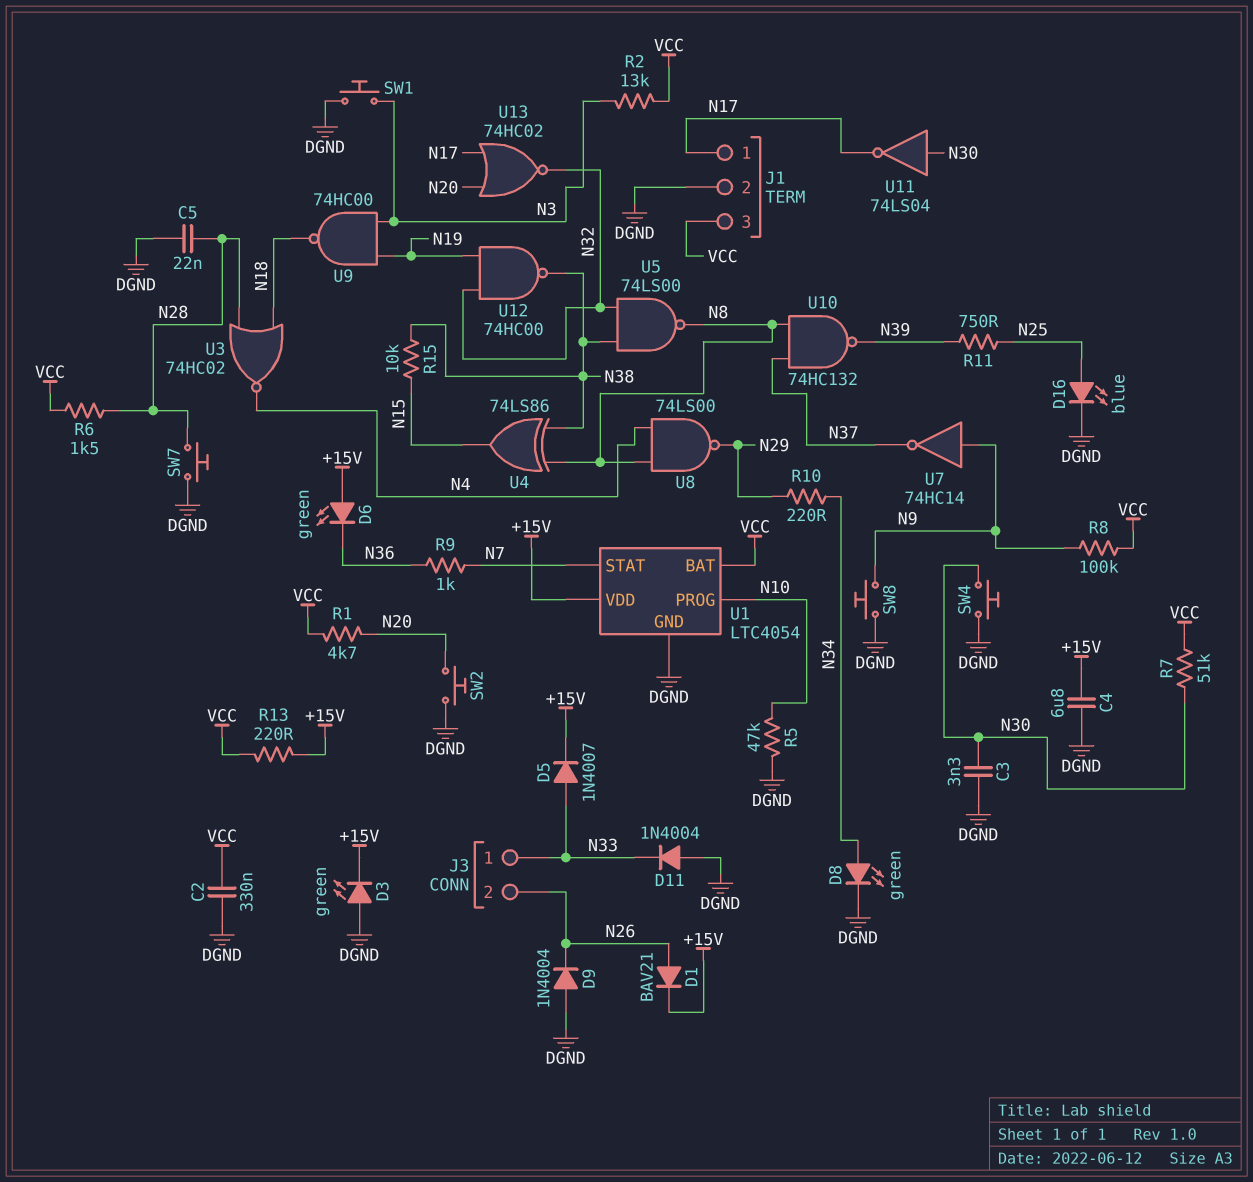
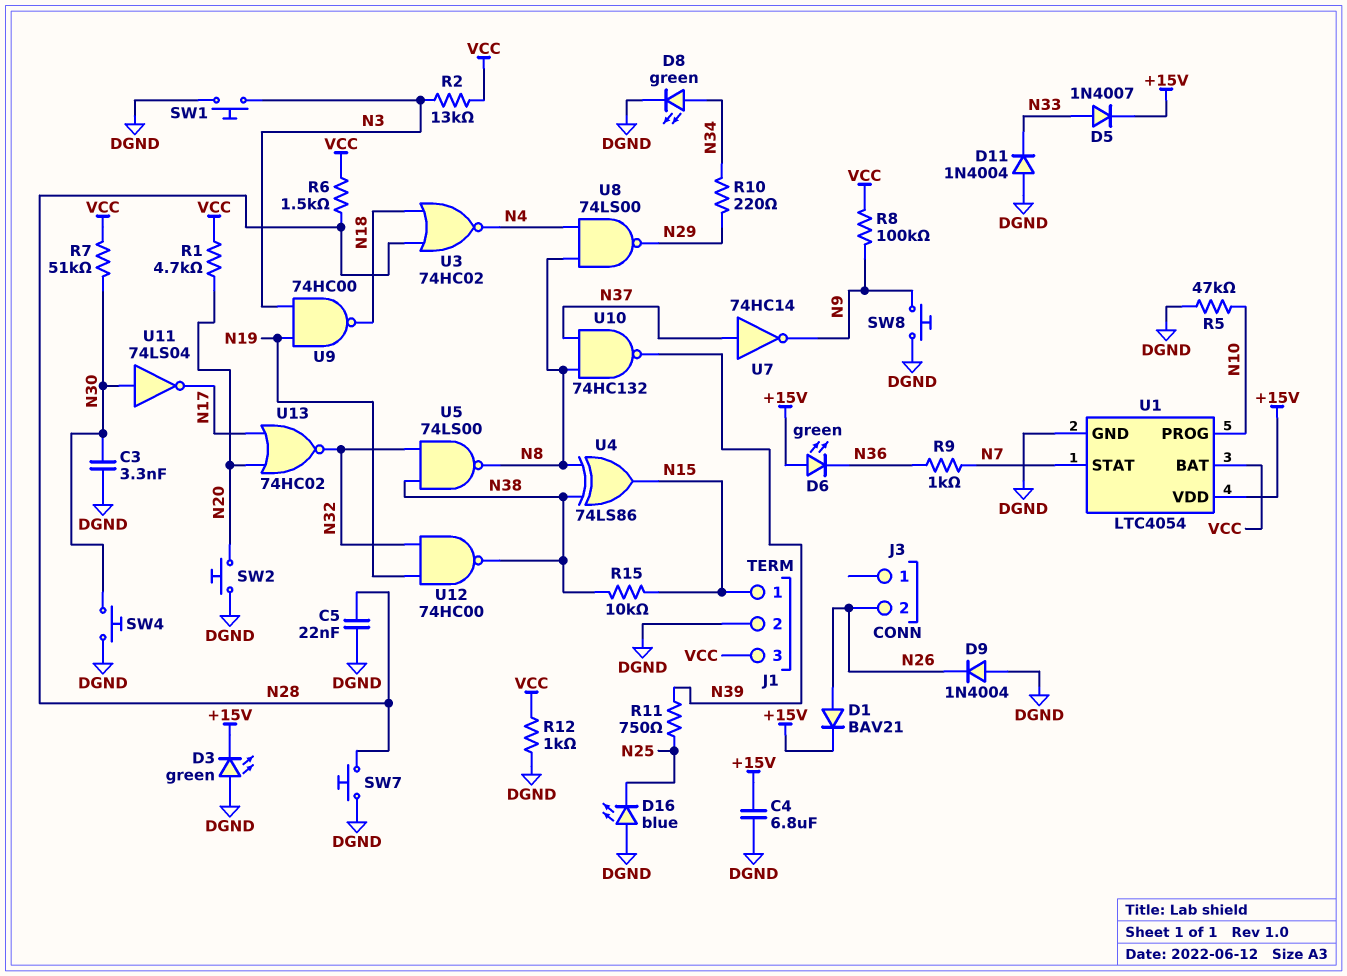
C2: 330nF (DGND, VCC) -> none
D16: LED blue (A N25, K DGND) -> LED blue (A DGND, K N25)
J1 pin 1: N17 -> N15
J3 pin 1: N33 -> none
R12: none -> 1k (DGND, VCC)
R13: 220 (+15V, VCC) -> none
U7: NOT 74HC14 (in N9, out N37) -> NOT 74HC14 (in N37, out N9)

